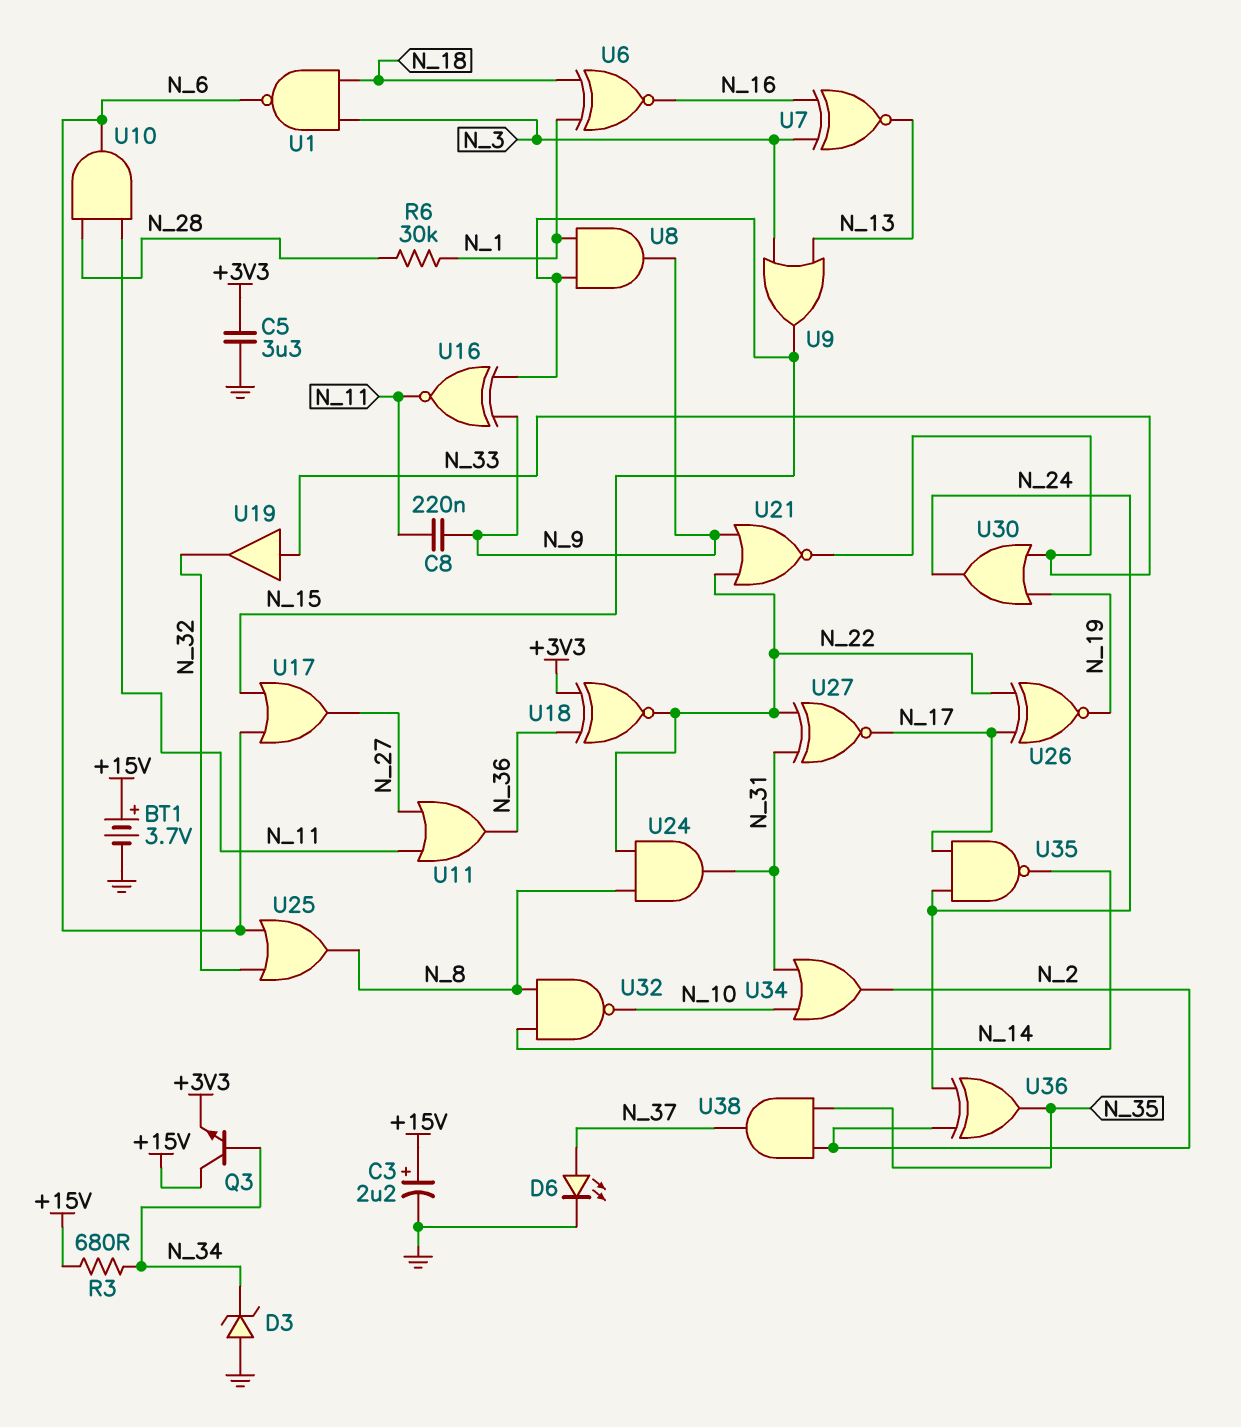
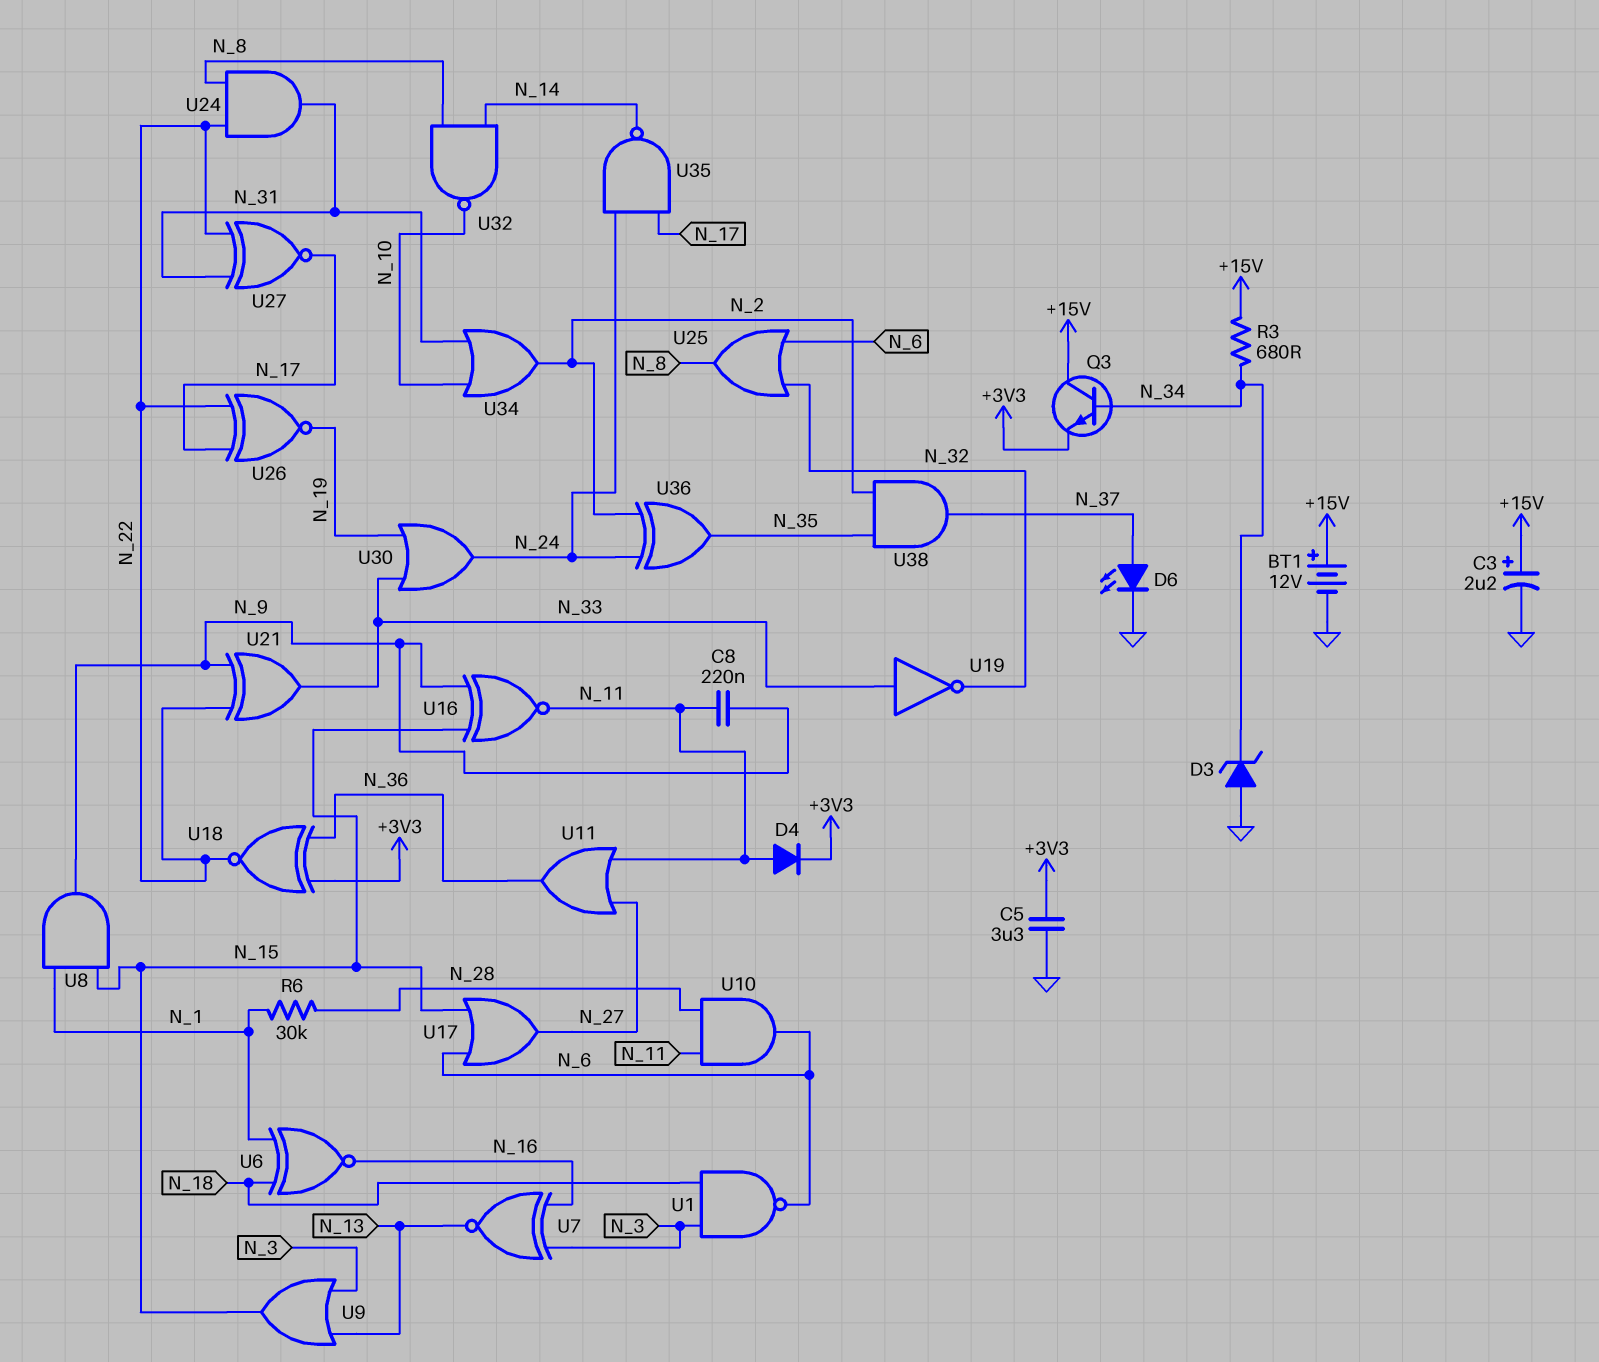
BT1: 3.7V (plus +15V, minus GND) -> 12V (plus +15V, minus GND)
D4: none -> diode (A N_11, K +3V3)
U19: buffer (in N_33, out N_32) -> NOT (in N_33, out N_32)
U21: NOR (in N_9, in N_22, out N_33) -> XOR (in N_9, in N_22, out N_33)

